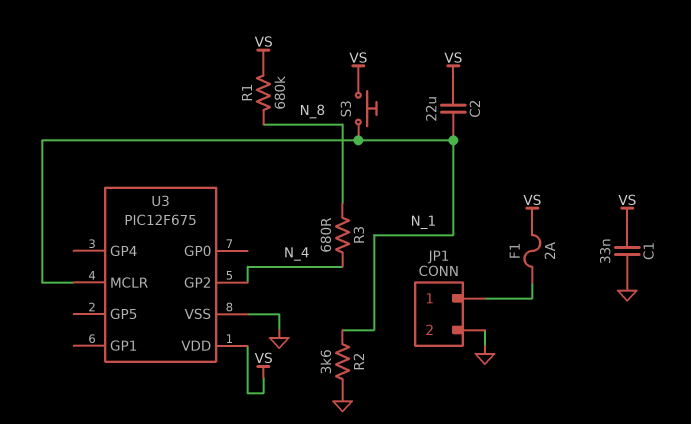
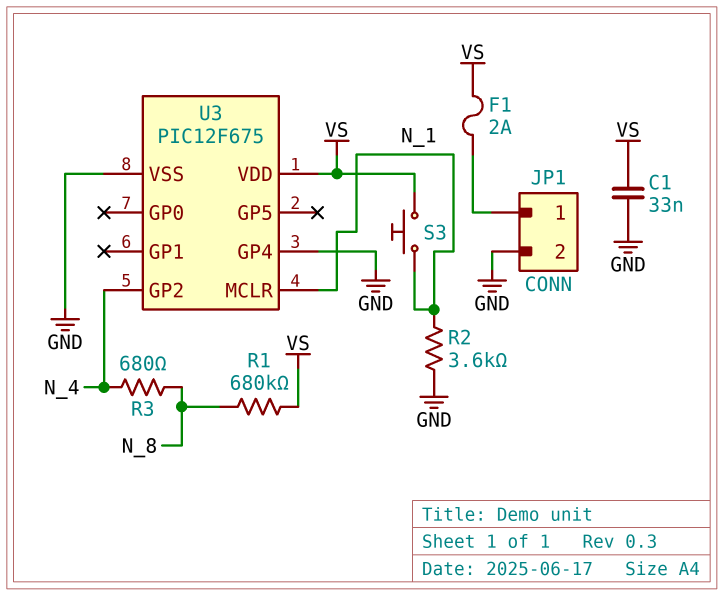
C2: 22uF (N_1, VS) -> none
U3 pin GP4: none -> GND

